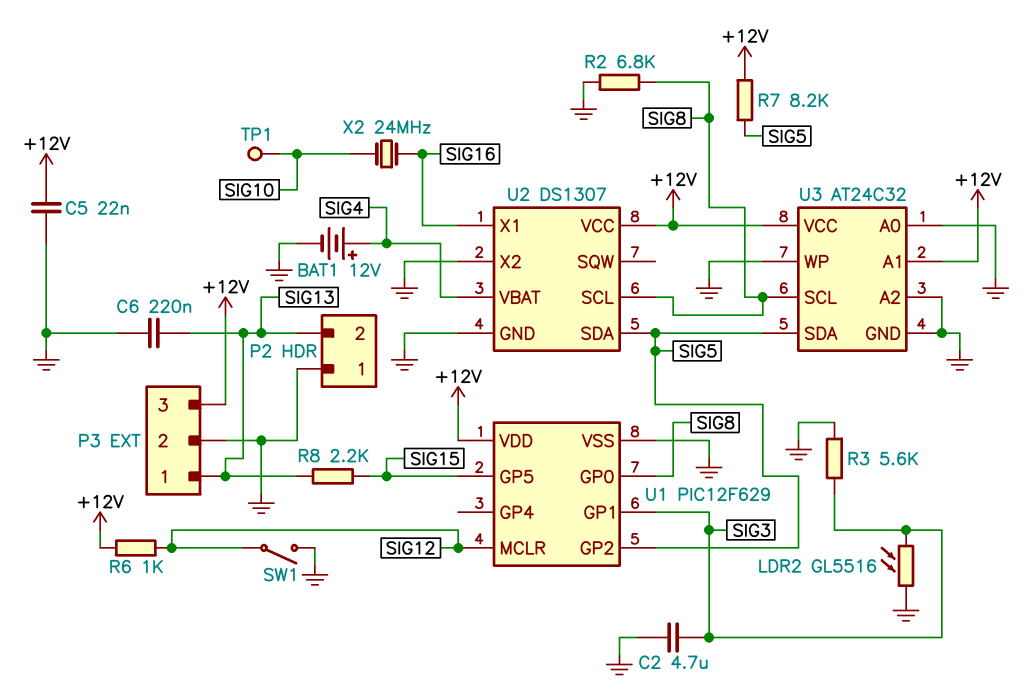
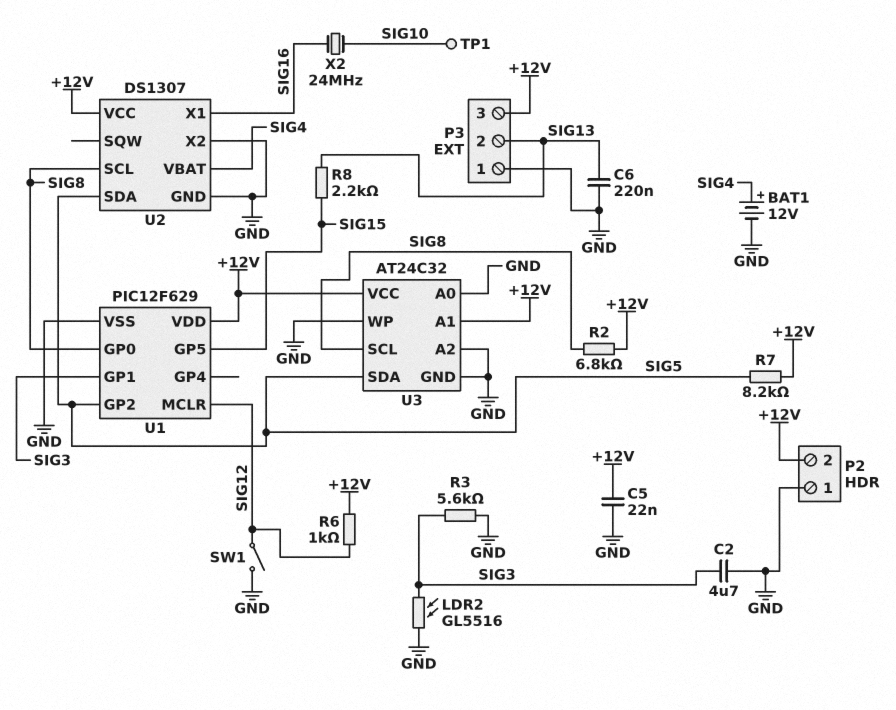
P2 pin 2: SIG13 -> +12V
P3 pin 1: SIG13 -> GND
P3 pin 2: GND -> SIG13
R2: 6.8k (GND, SIG8) -> 6.8k (+12V, SIG8)

